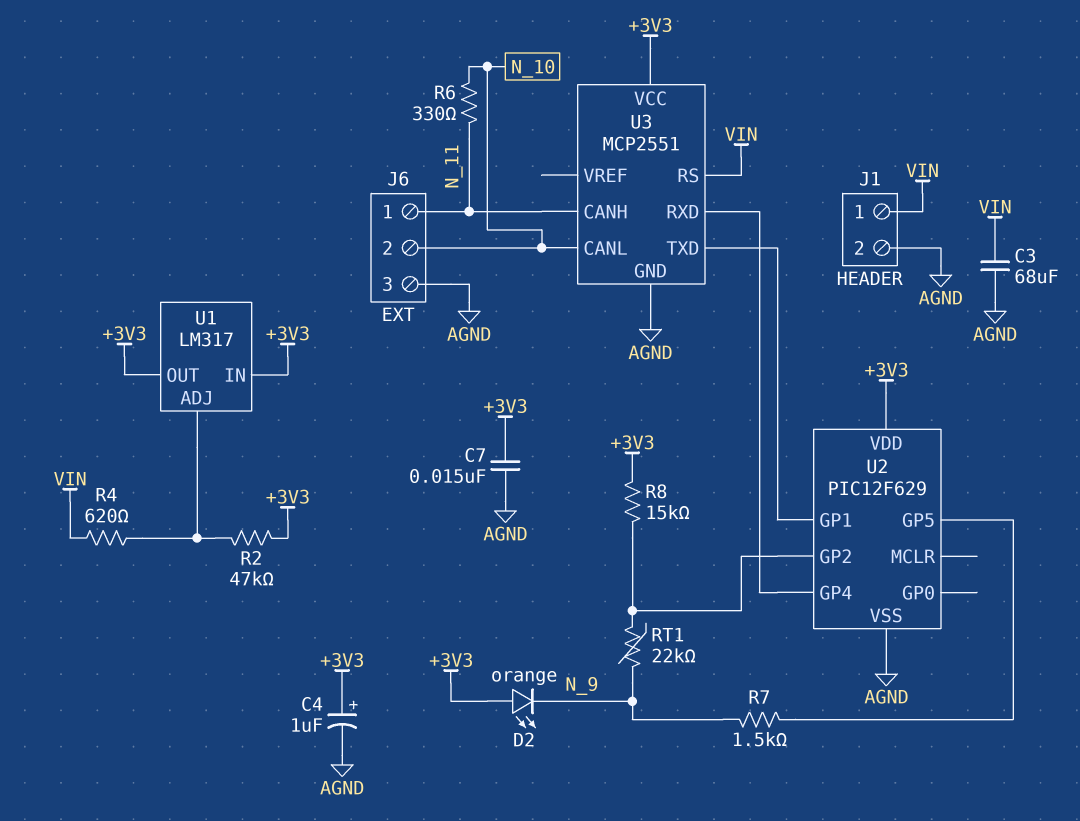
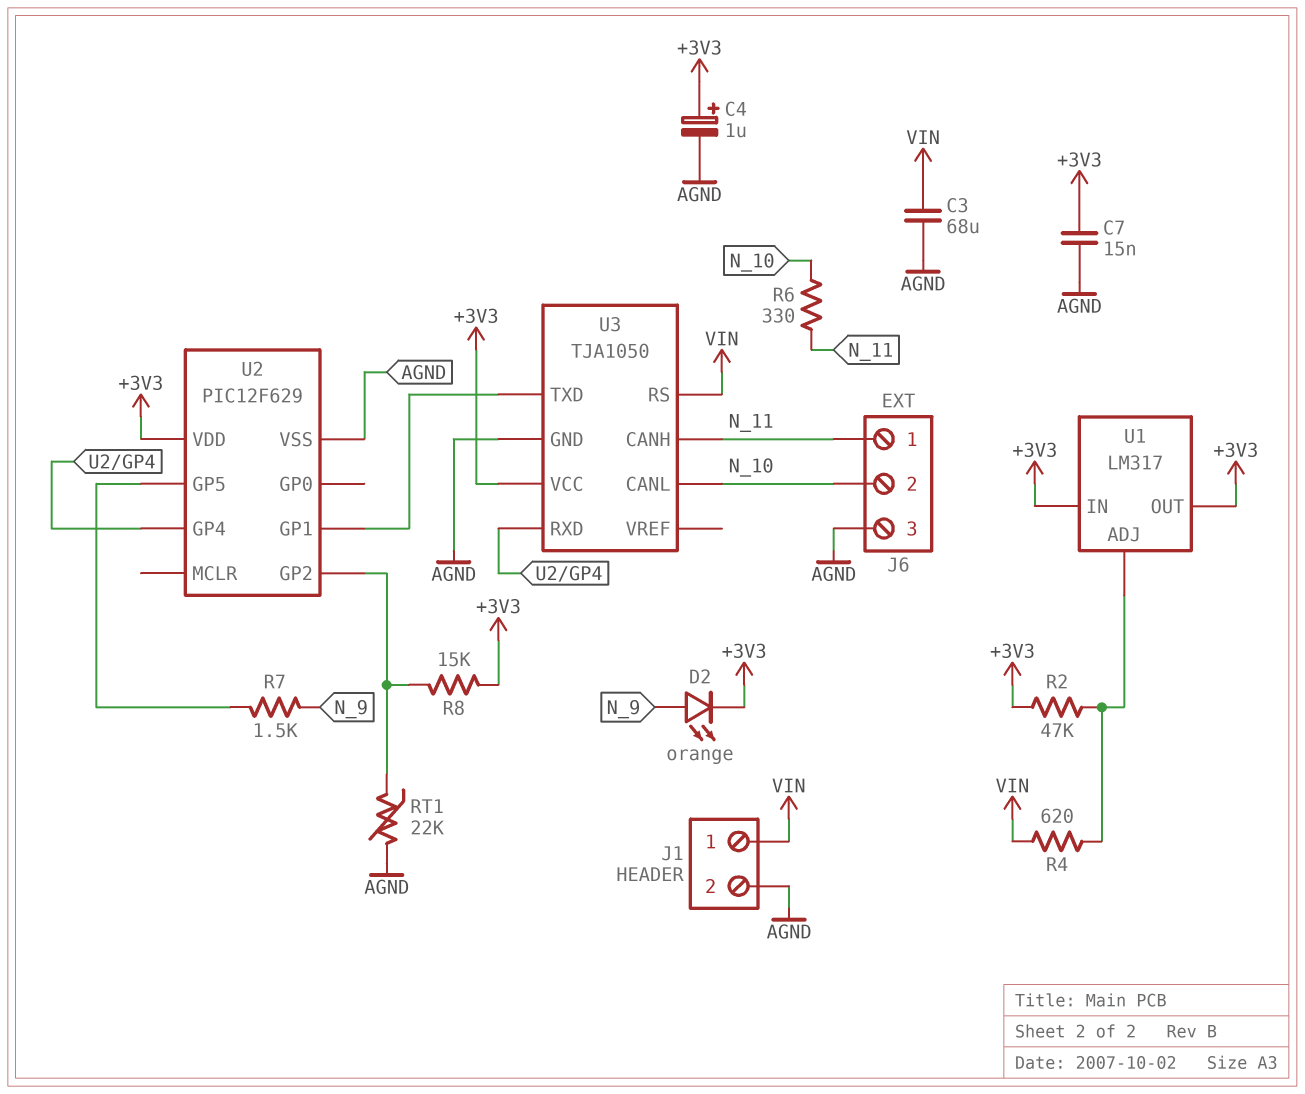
D2: LED orange (A +3V3, K N_9) -> LED orange (A N_9, K +3V3)
RT1: 22k (N_9, U2/GP2) -> 22k (AGND, U2/GP2)
U3: MCP2551 -> TJA1050

